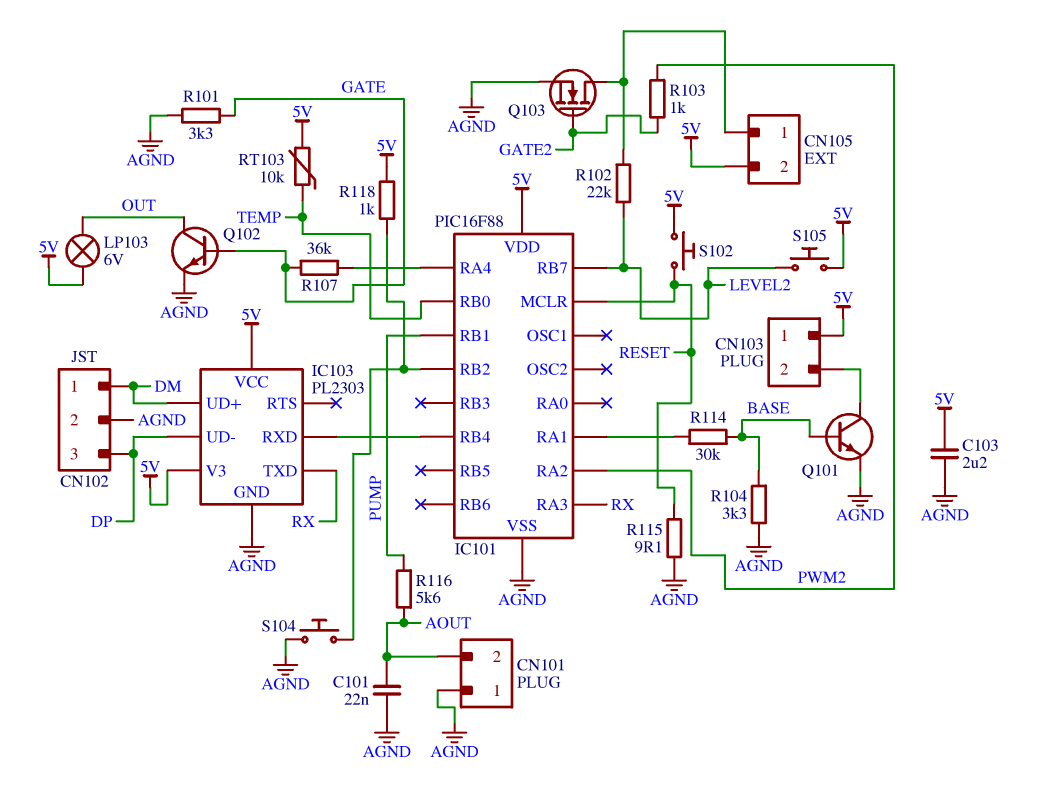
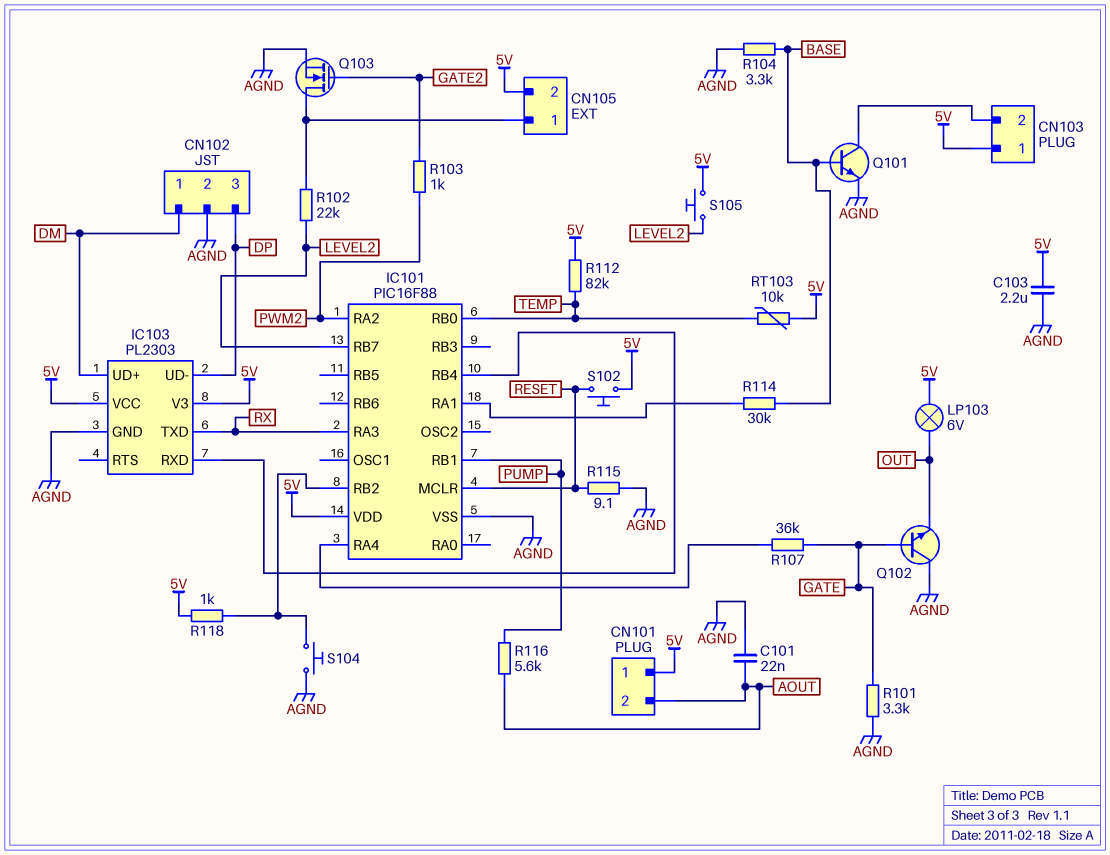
CN101 pin 1: AGND -> 5V
Q102: NPN (B GATE, C OUT, E AGND) -> NPN (B GATE, C AGND, E OUT)
R112: none -> 82k (5V, TEMP)

